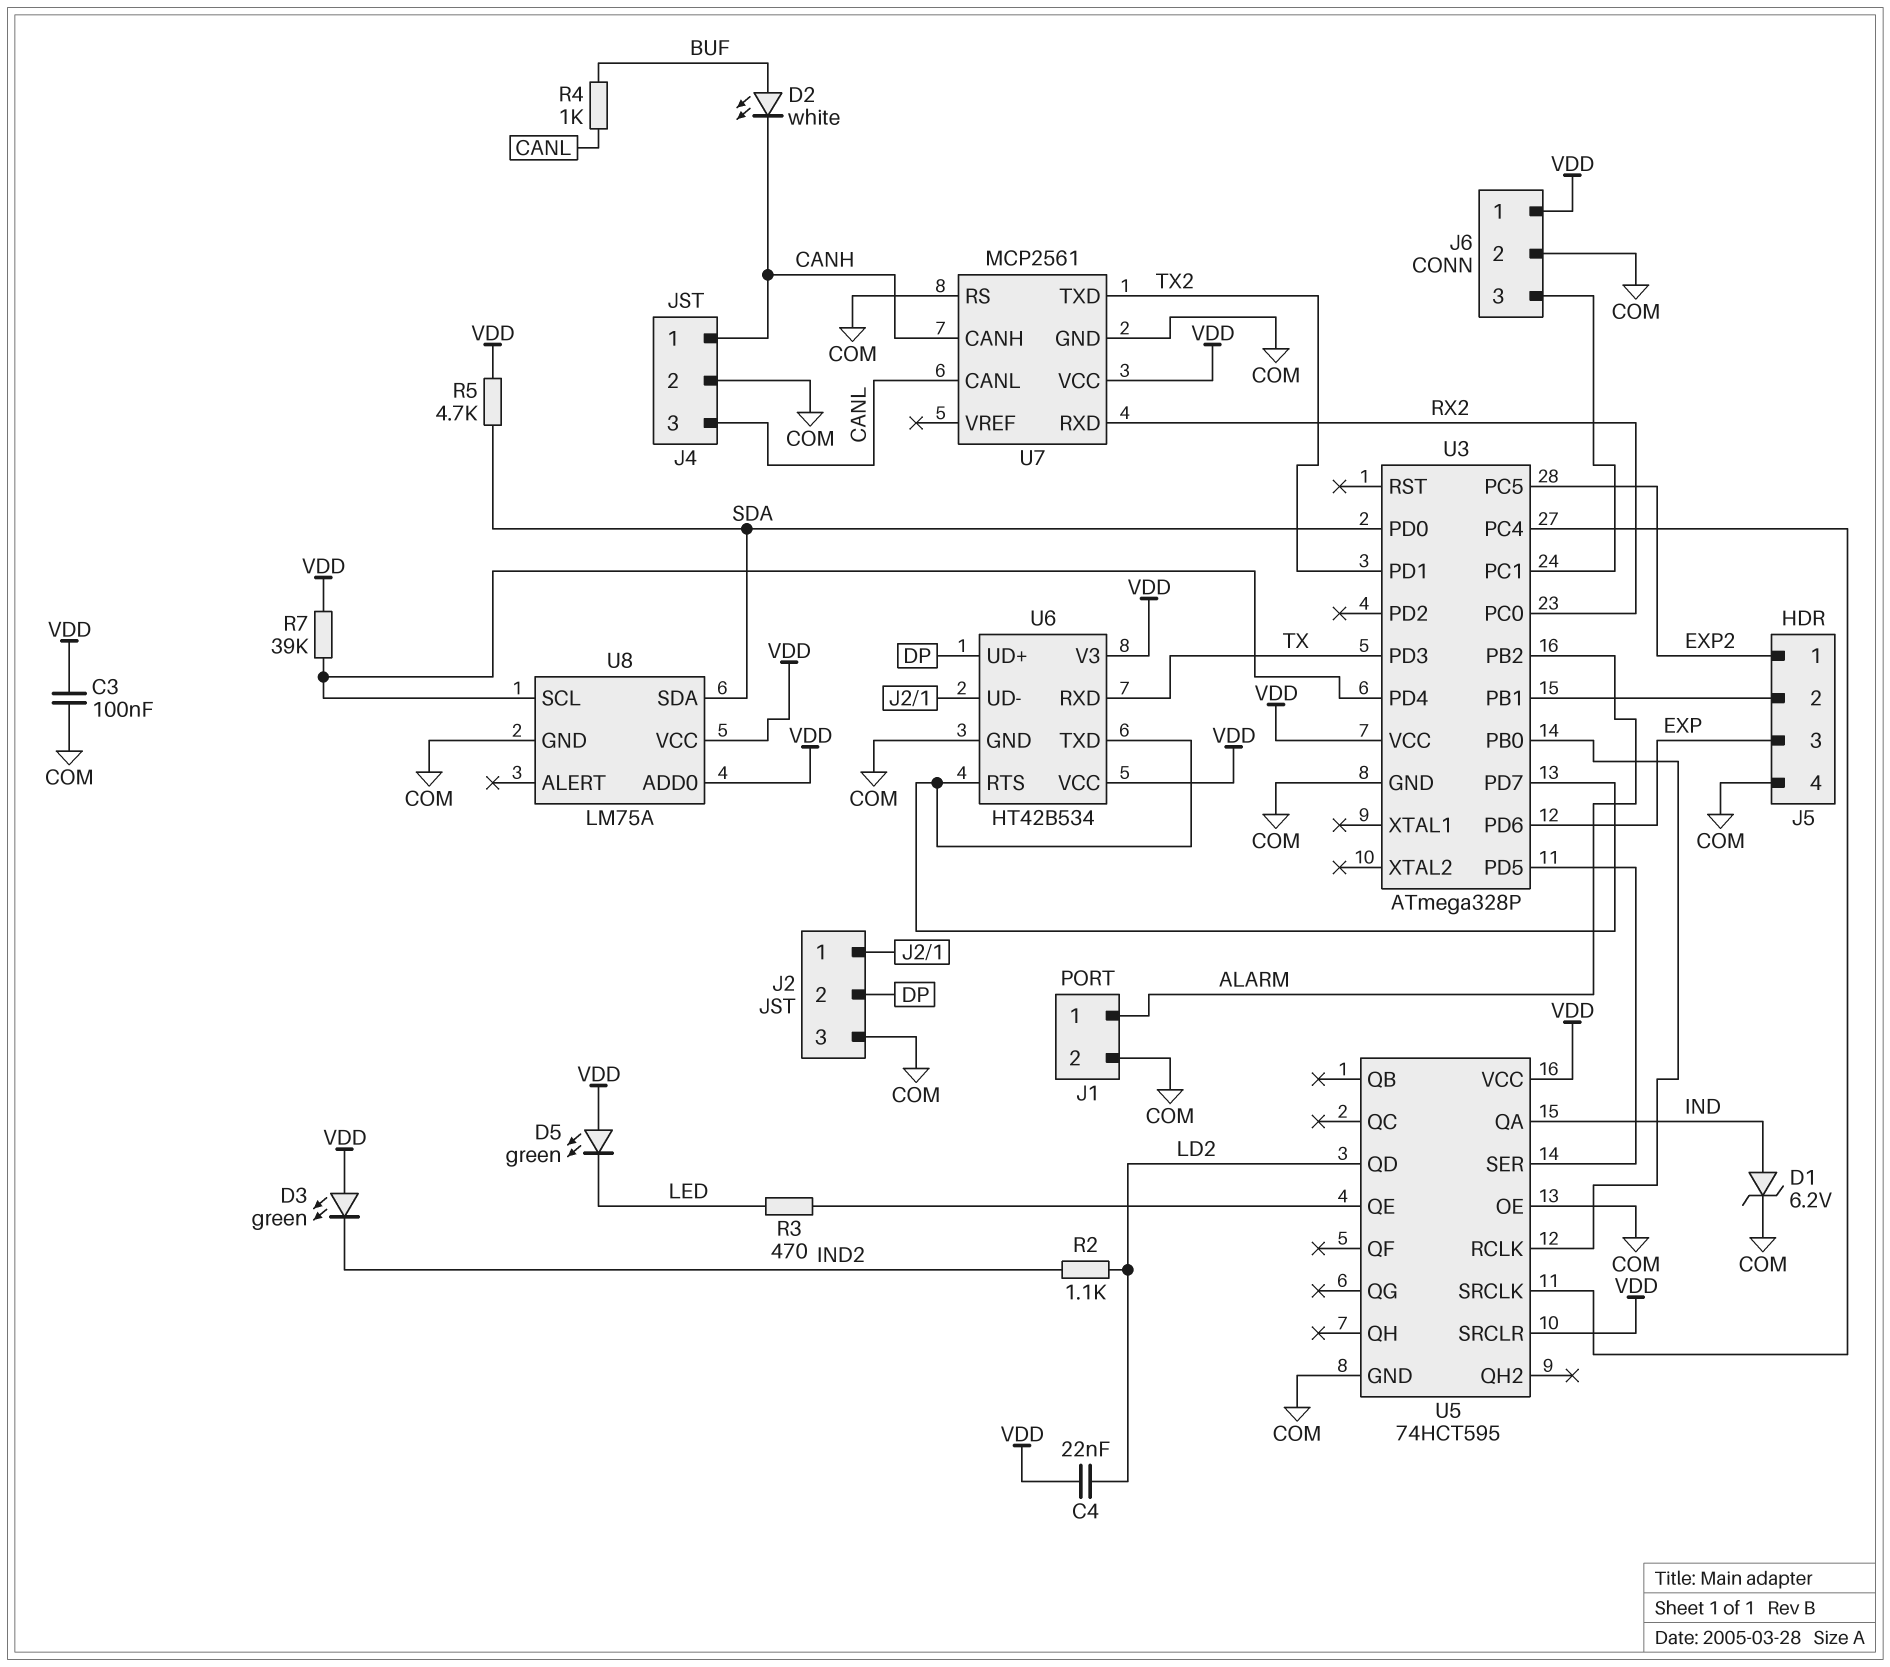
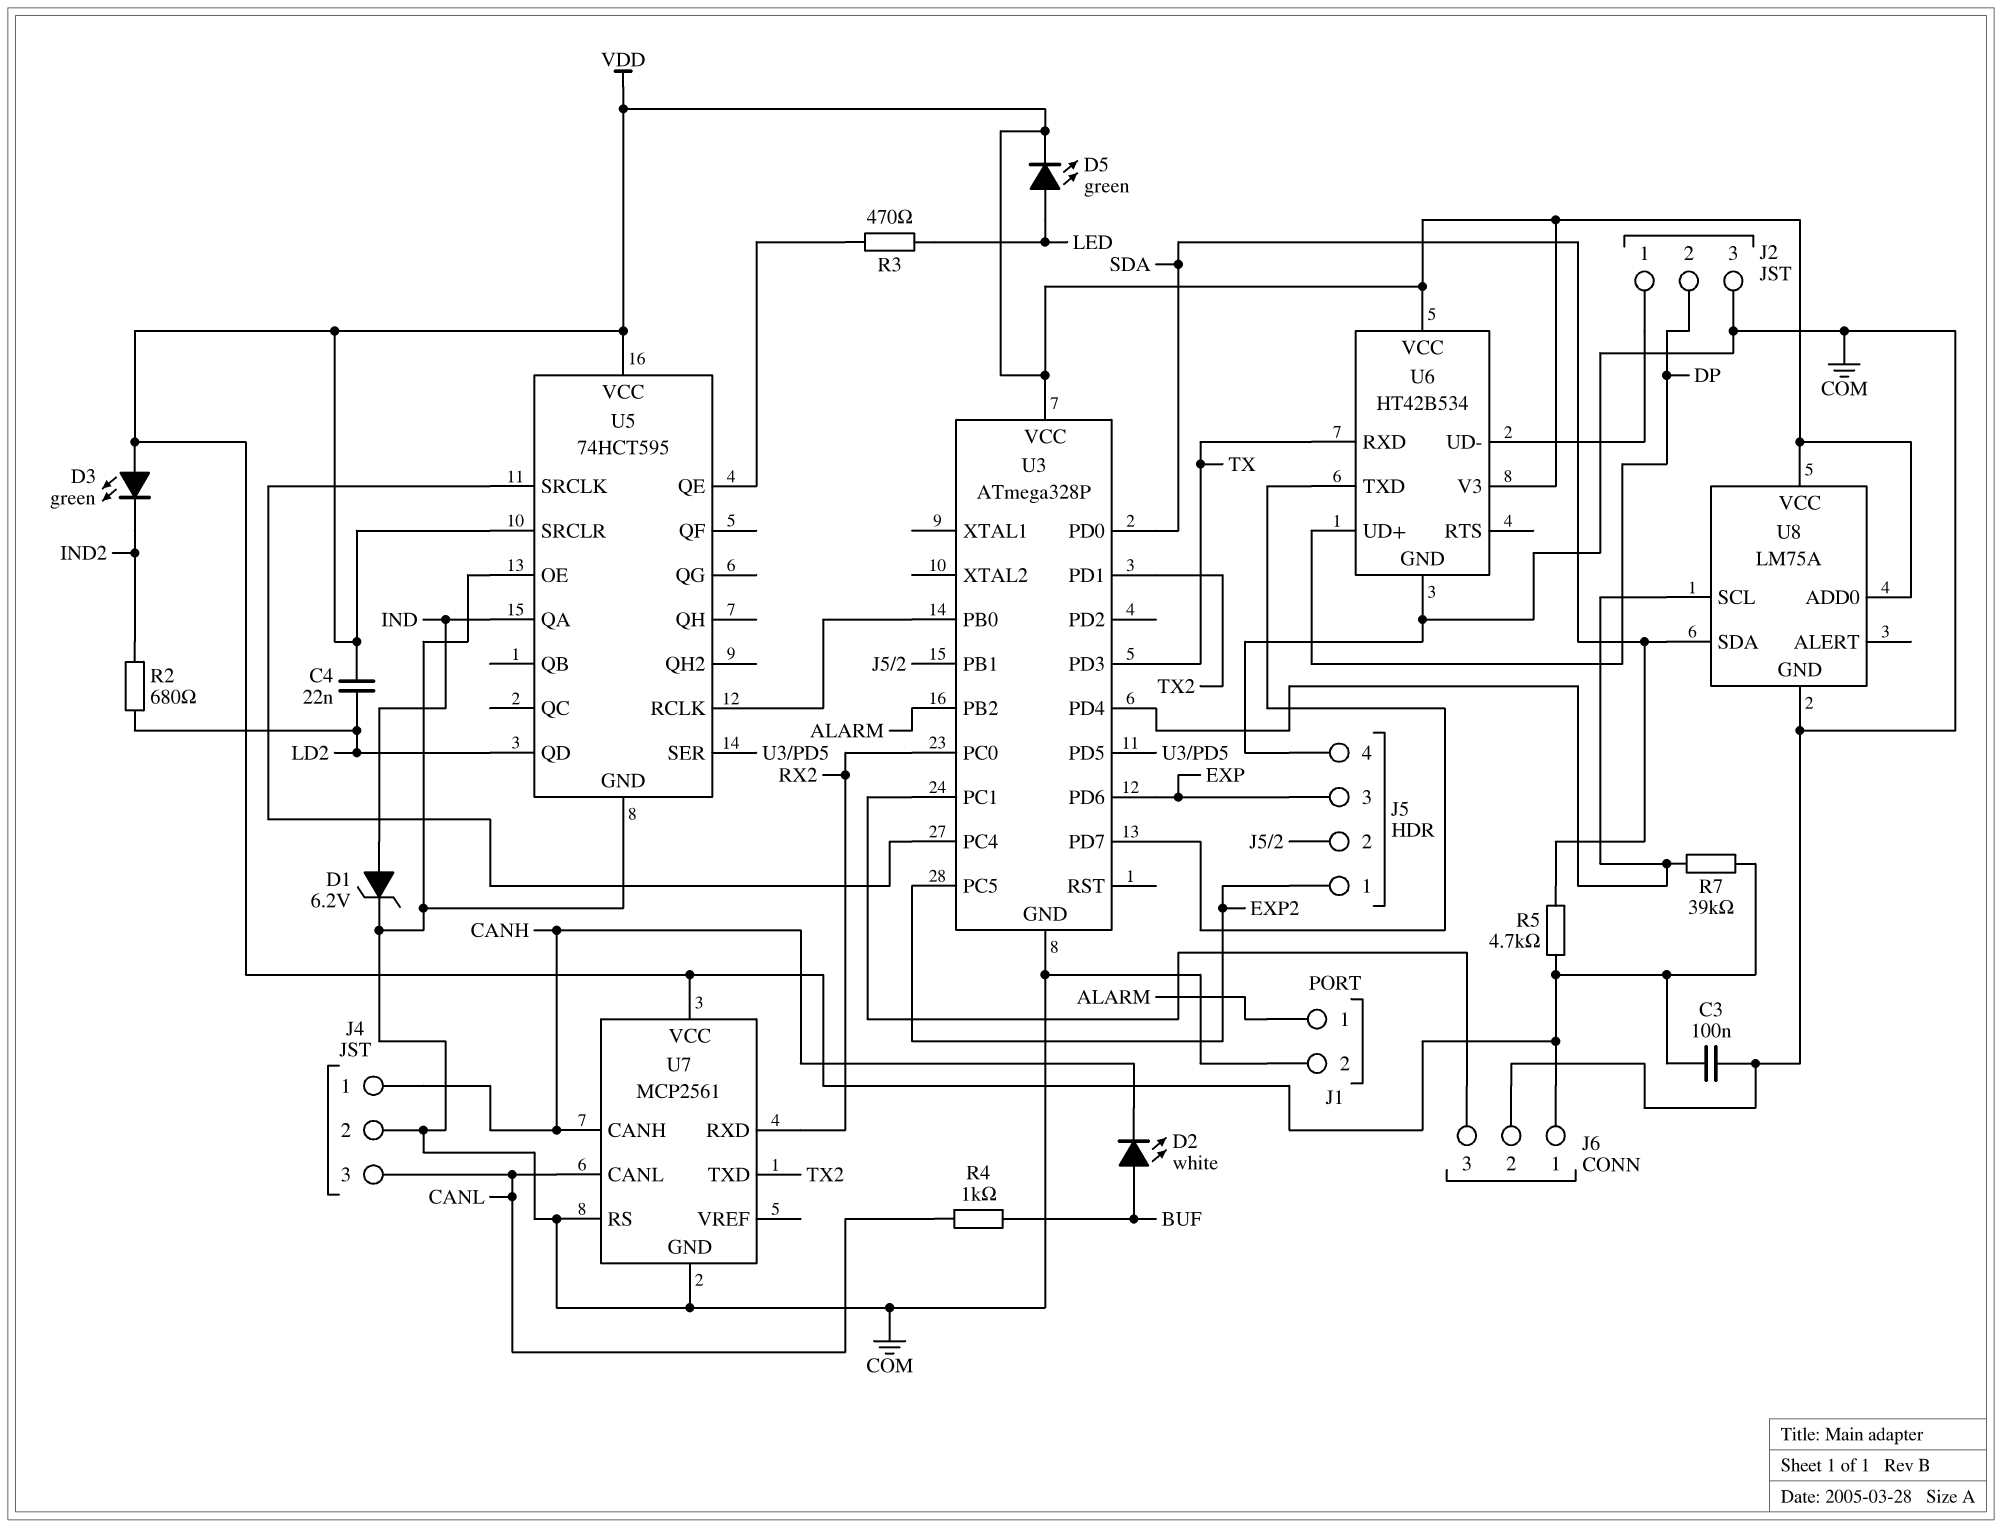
D5: LED green (A VDD, K LED) -> LED green (A LED, K VDD)
R2: 1.1k (IND2, LD2) -> 680 (IND2, LD2)
U6 pin RTS: U3/PD7 -> none

